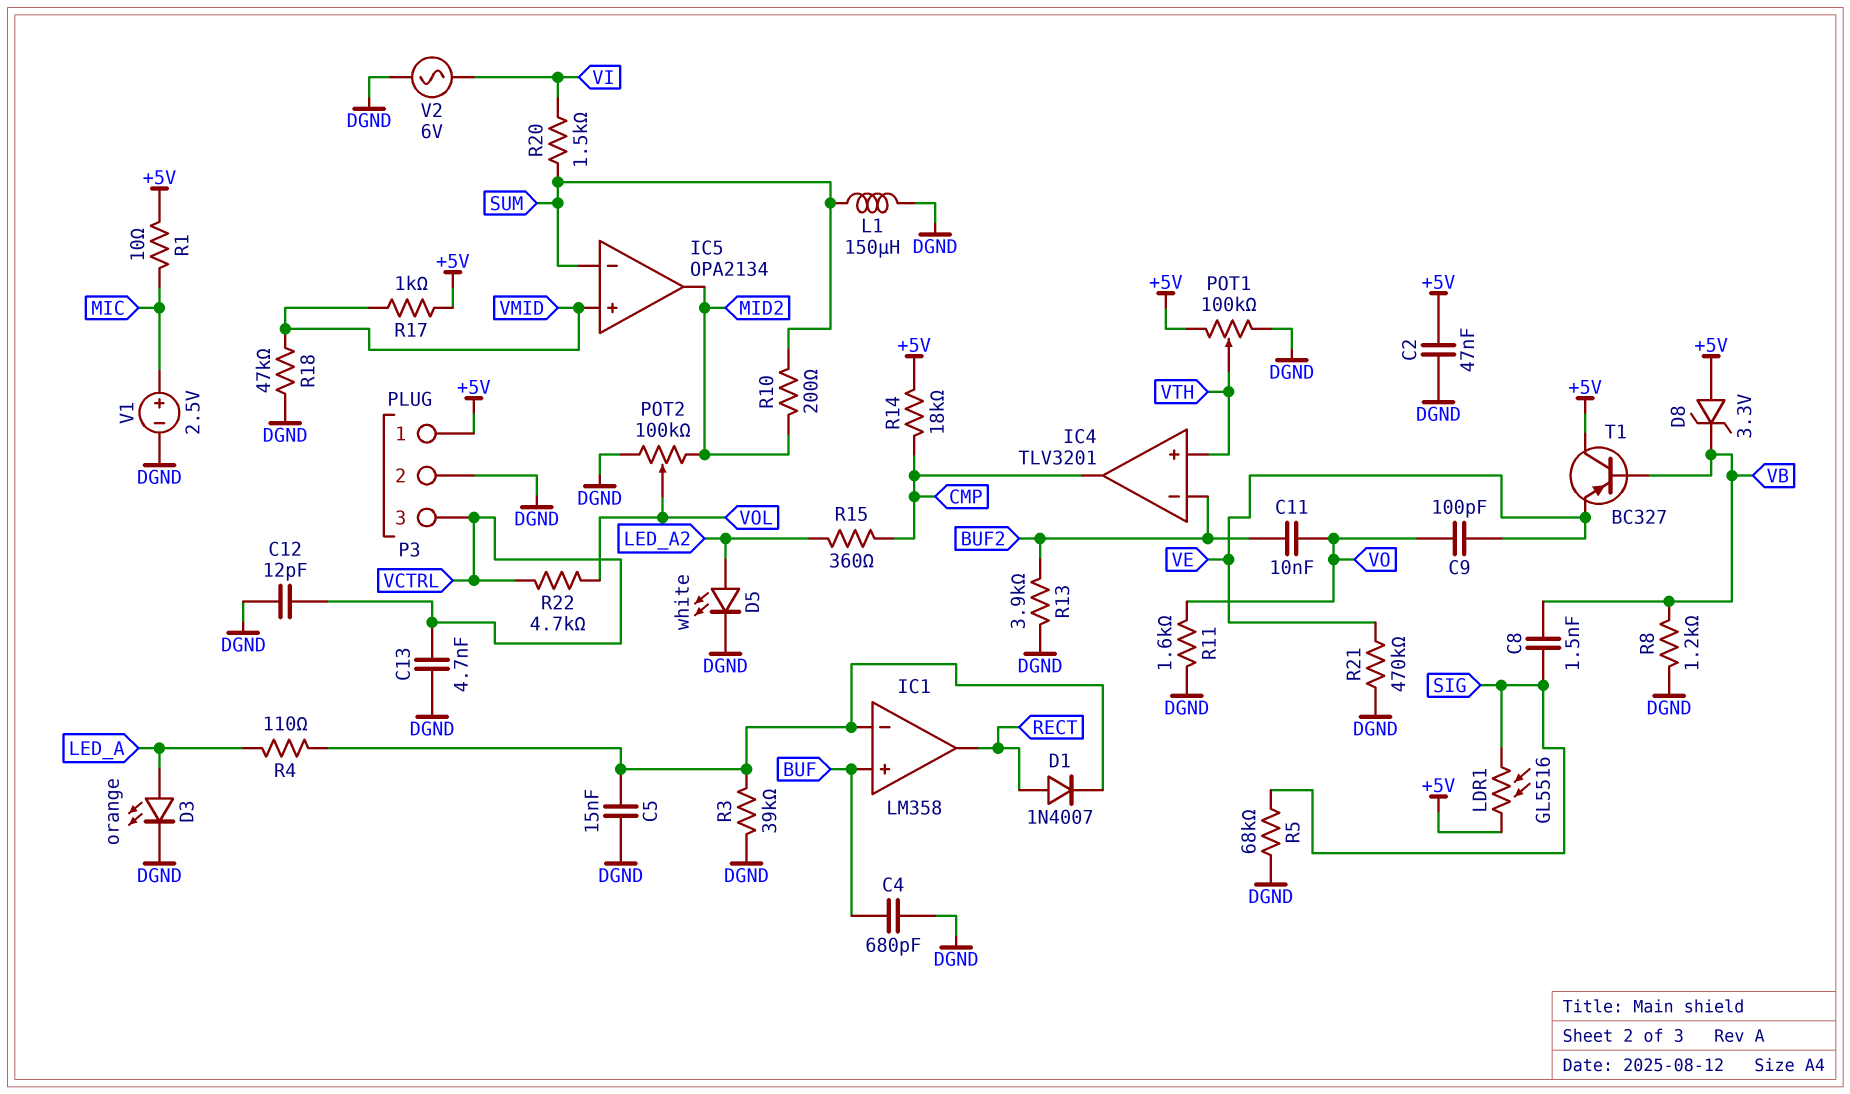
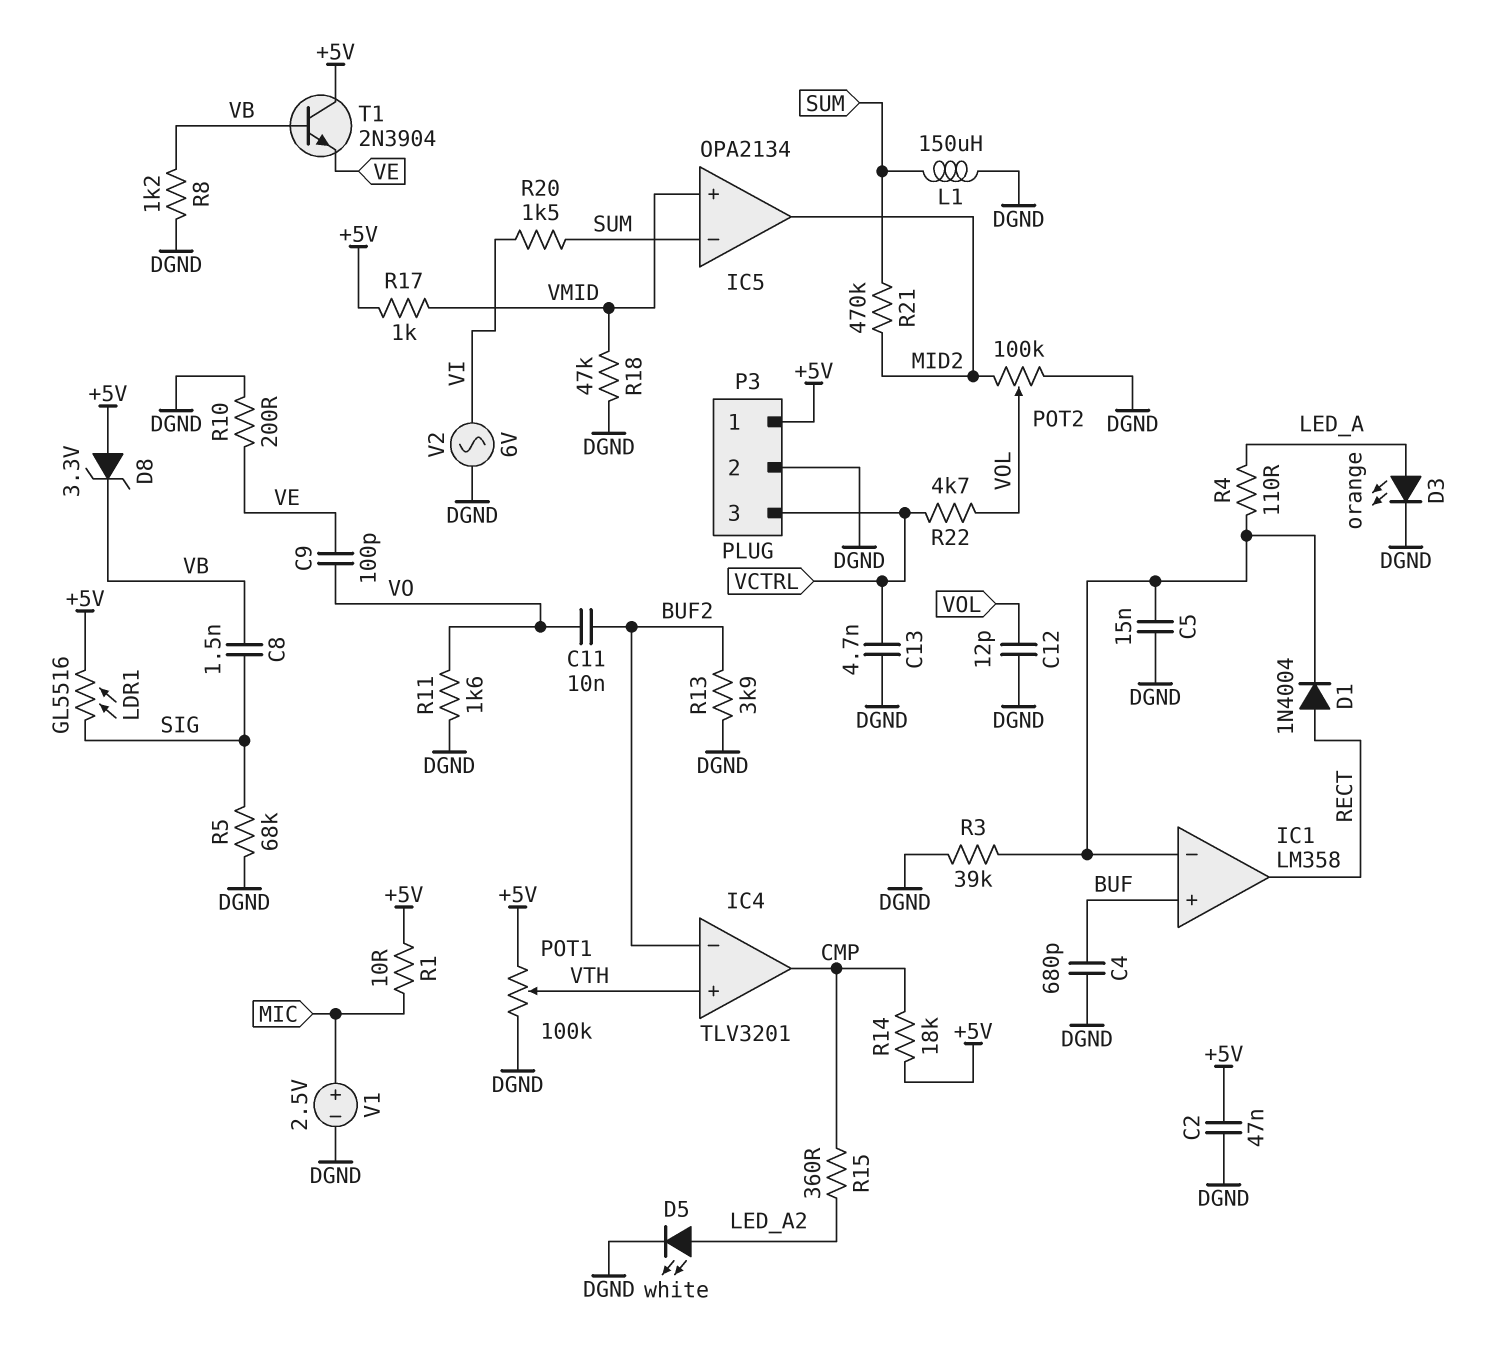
C12: 12pF (DGND, VCTRL) -> 12pF (DGND, VOL)
D1: diode 1N4007 (A RECT, K IC1/in-) -> diode 1N4004 (A RECT, K IC1/in-)
R10: 200 (MID2, SUM) -> 200 (DGND, VE)
R21: 470k (DGND, VE) -> 470k (MID2, SUM)
T1: PNP BC327 (B VB, C +5V, E VE) -> NPN 2N3904 (B VB, C +5V, E VE)

